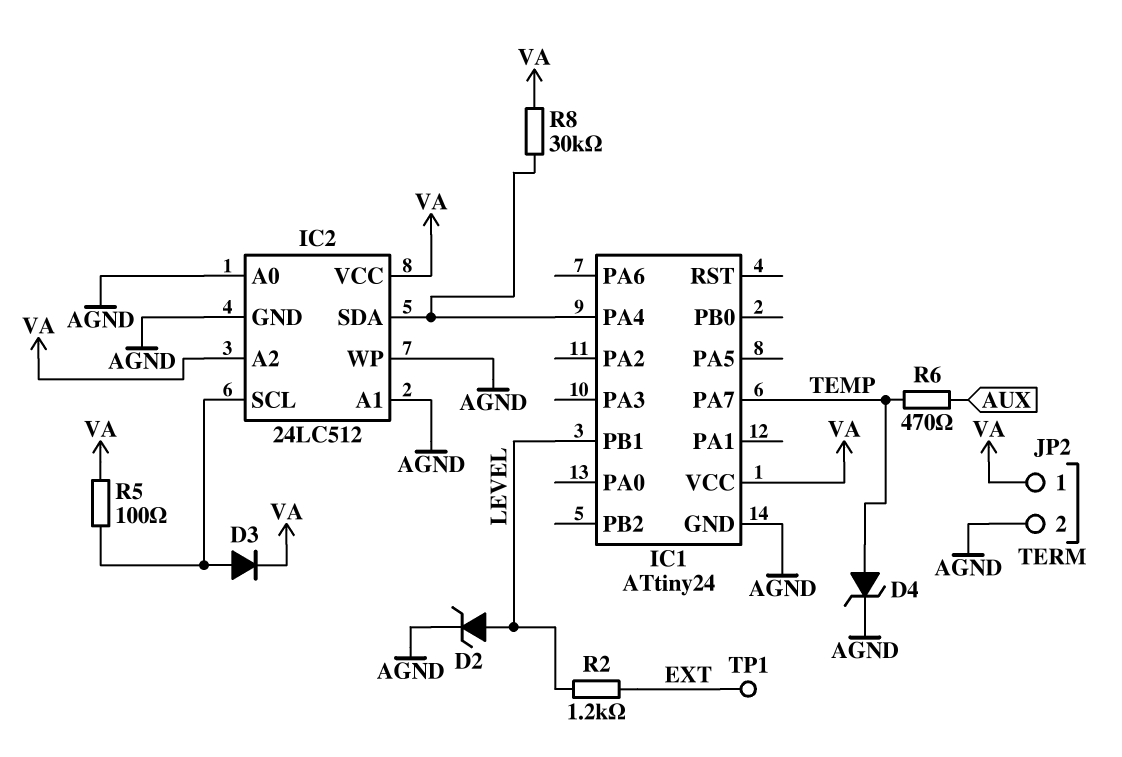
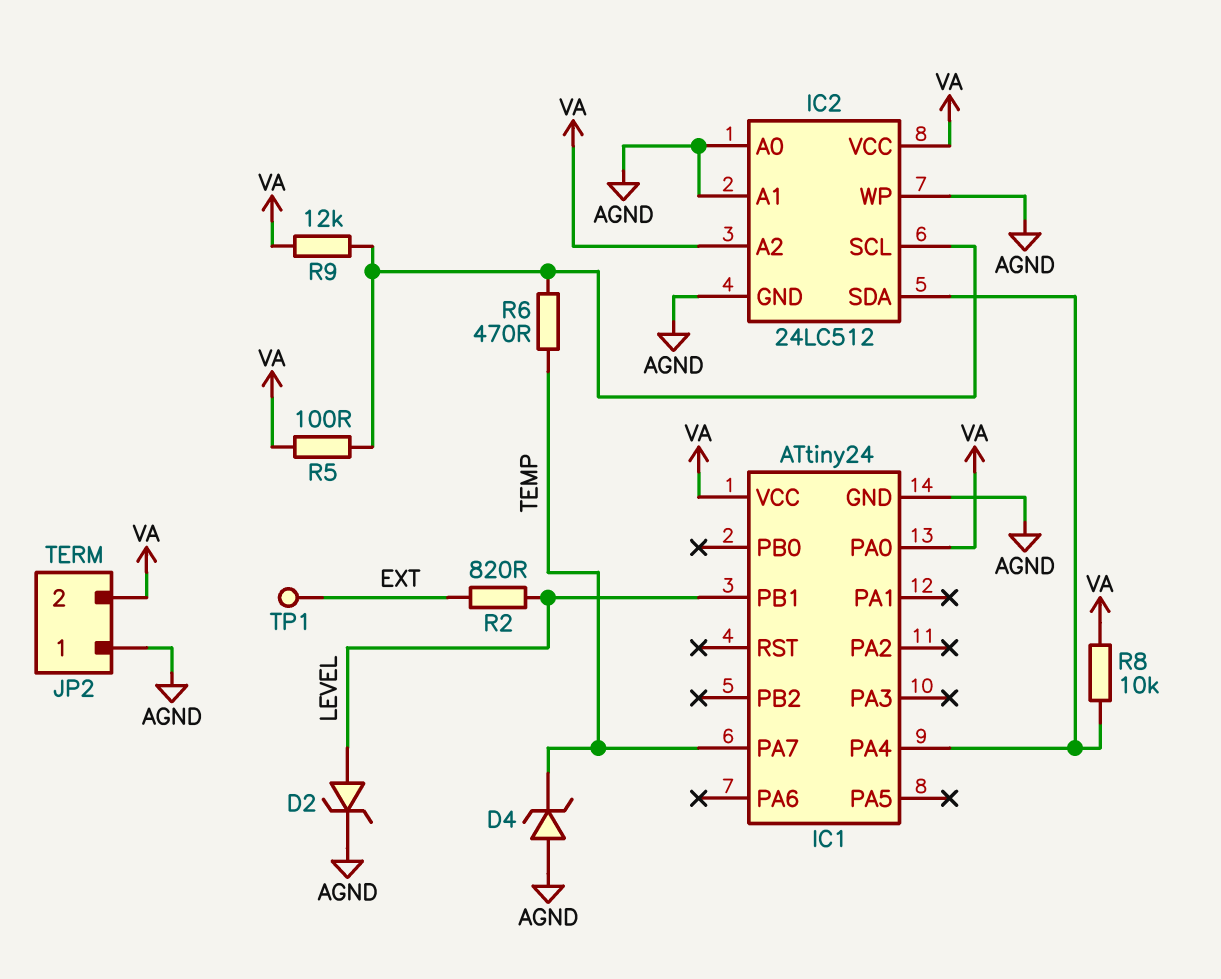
D3: diode (A IC2/SCL, K VA) -> none
D4: zener (A TEMP, K AGND) -> zener (A AGND, K TEMP)
IC1 pin PA0: none -> VA
JP2 pin 1: VA -> AGND
JP2 pin 2: AGND -> VA
R2: 1.2k (EXT, LEVEL) -> 820 (EXT, LEVEL)
R6: 470 (AUX, TEMP) -> 470 (IC2/SCL, TEMP)
R8: 30k (IC1/PA4, VA) -> 10k (IC1/PA4, VA)
R9: none -> 12k (IC2/SCL, VA)

